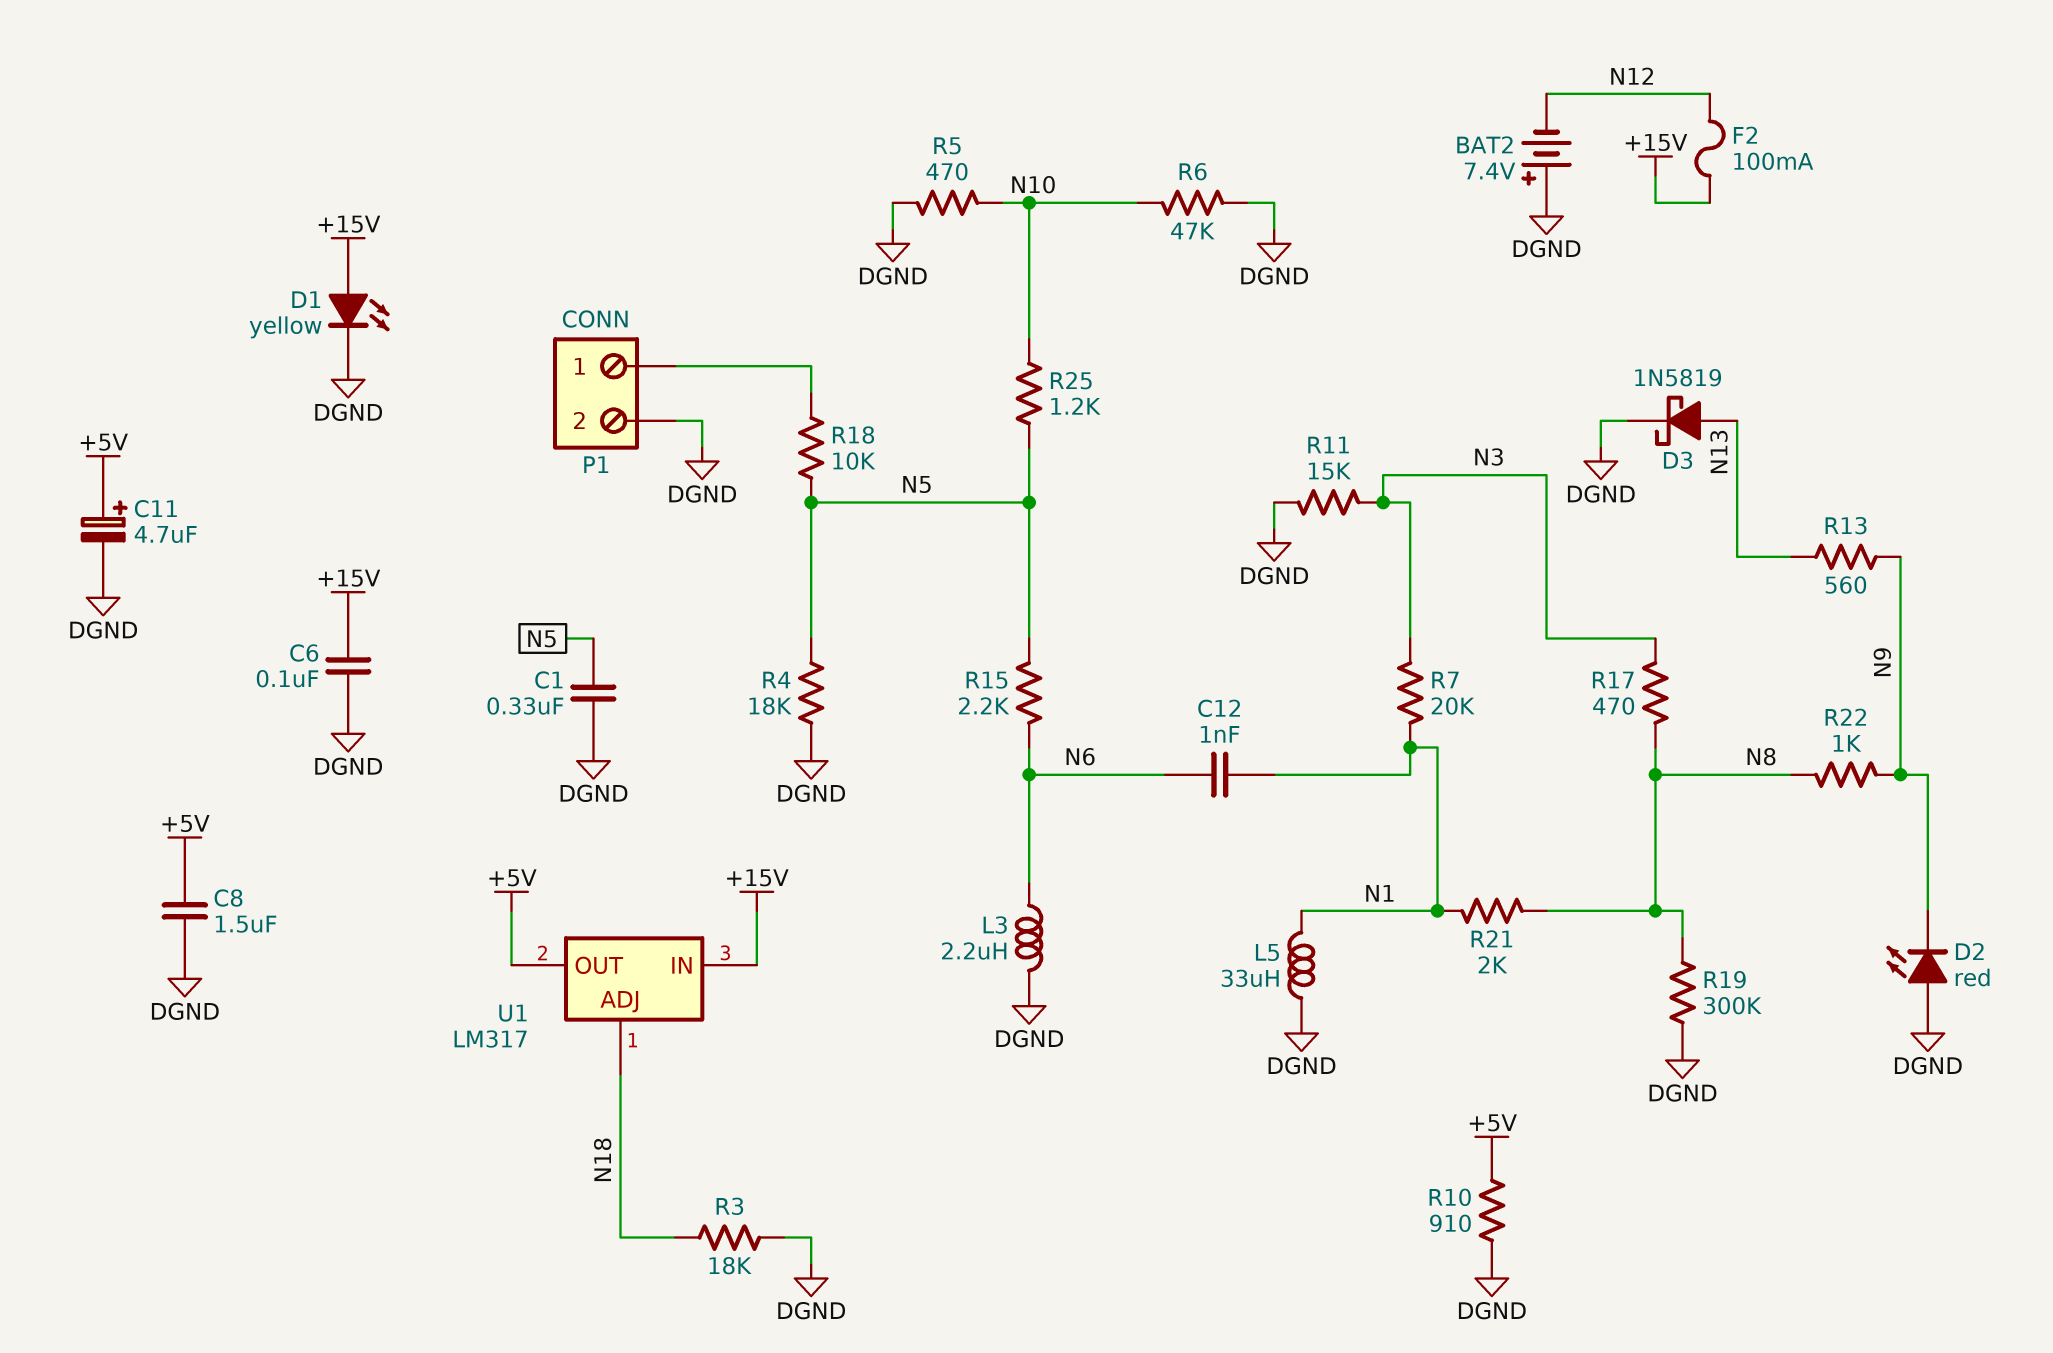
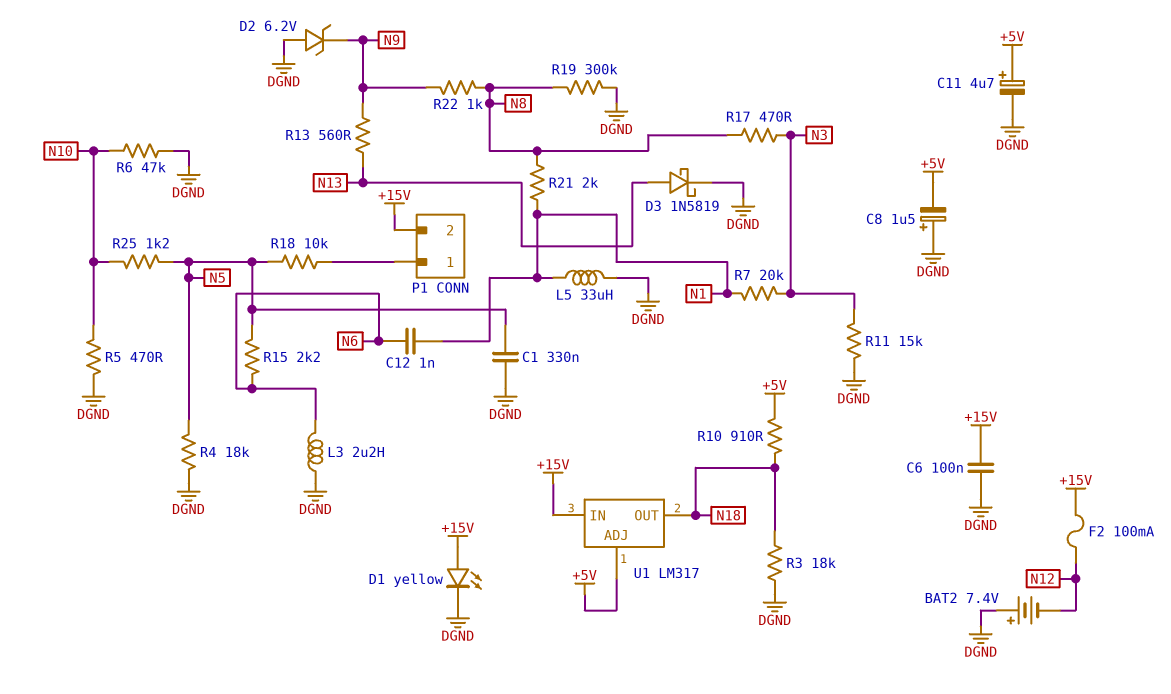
C8: 1.5uF (+5V, DGND) -> 1.5uF (plus DGND, minus +5V)
D2: LED red (A DGND, K N9) -> zener 6.2V (A DGND, K N9)
P1 pin 2: DGND -> +15V
R10: 910 (+5V, DGND) -> 910 (+5V, N18)
U1 pin ADJ: N18 -> +5V
U1 pin OUT: +5V -> N18

